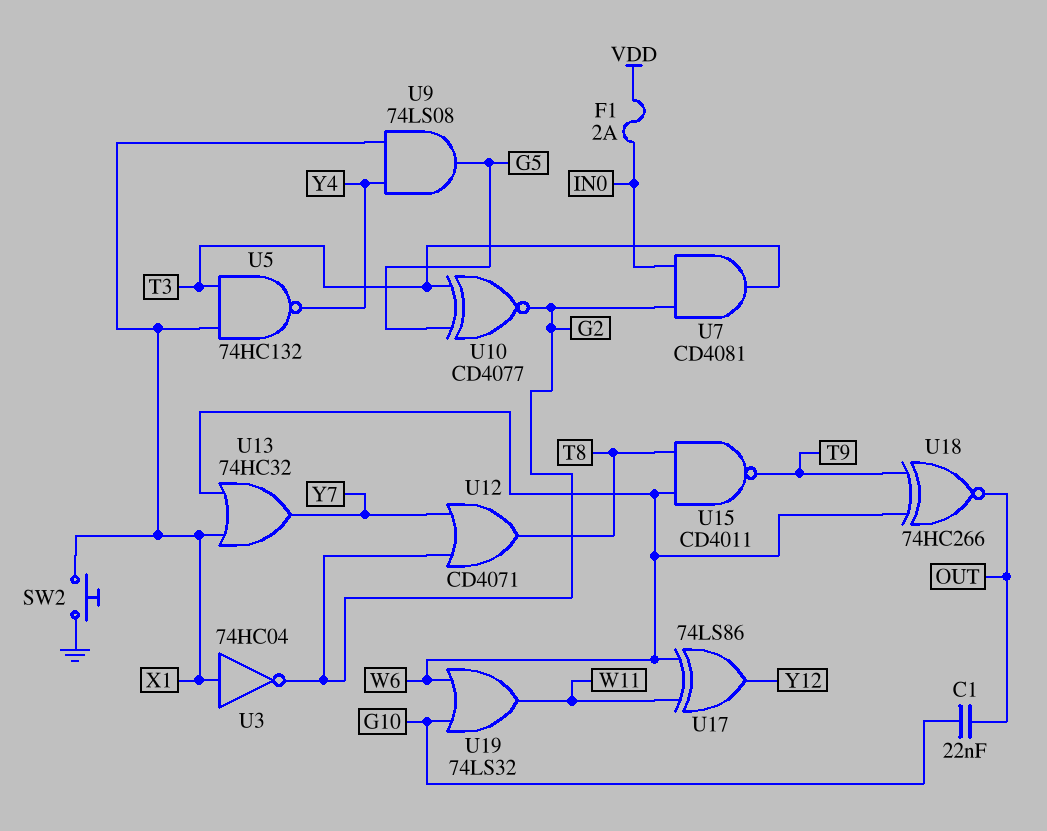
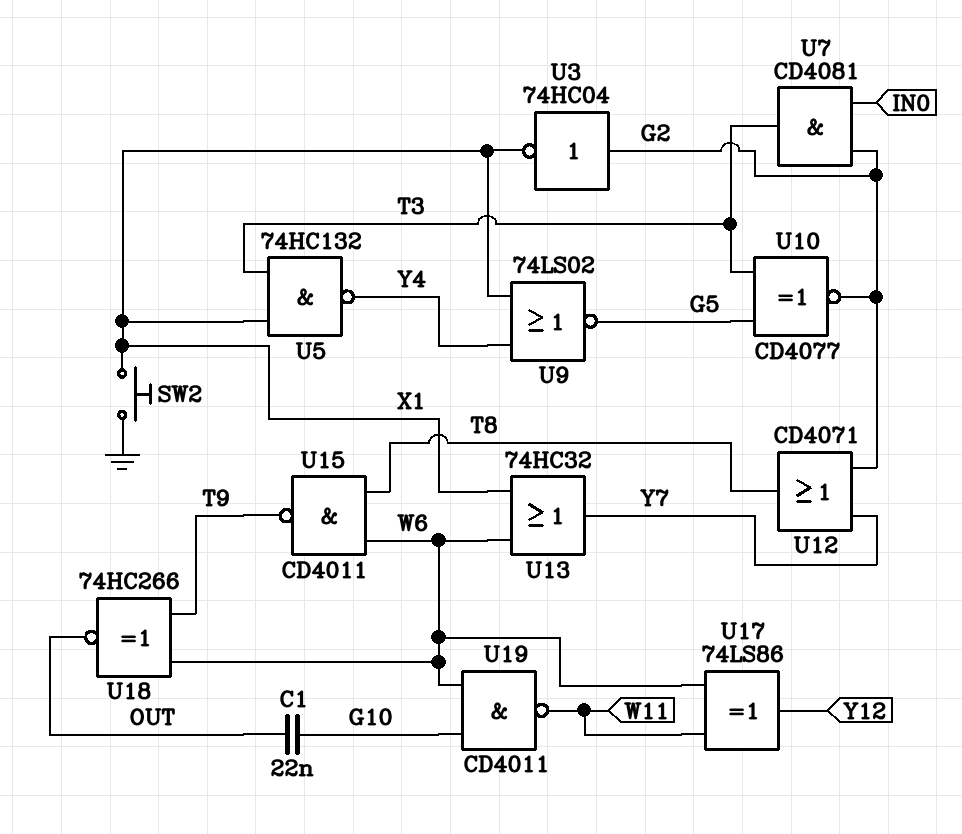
F1: 2A (IN0, VDD) -> none
U3: NOT 74HC04 (in X1, out G2) -> NOT 74HC04 (in G2, out X1)
U9: AND 74LS08 (in X1, in Y4, out G5) -> NOR 74LS02 (in X1, in Y4, out G5)
U19: OR 74LS32 (in G10, in W6, out W11) -> NAND CD4011 (in G10, in W6, out W11)

